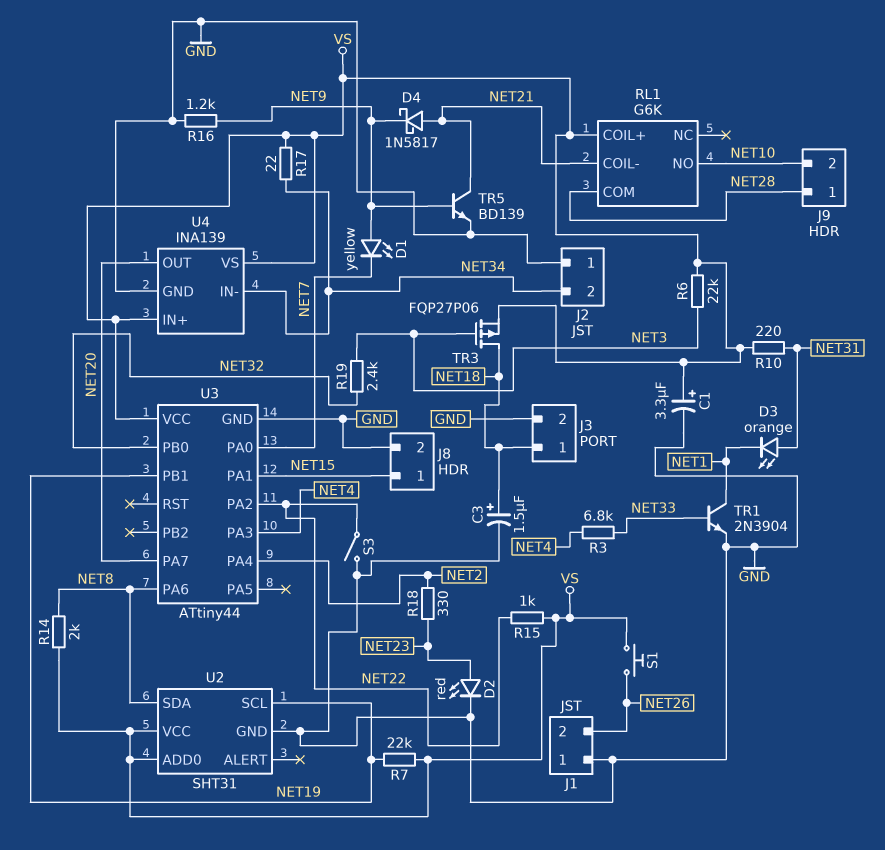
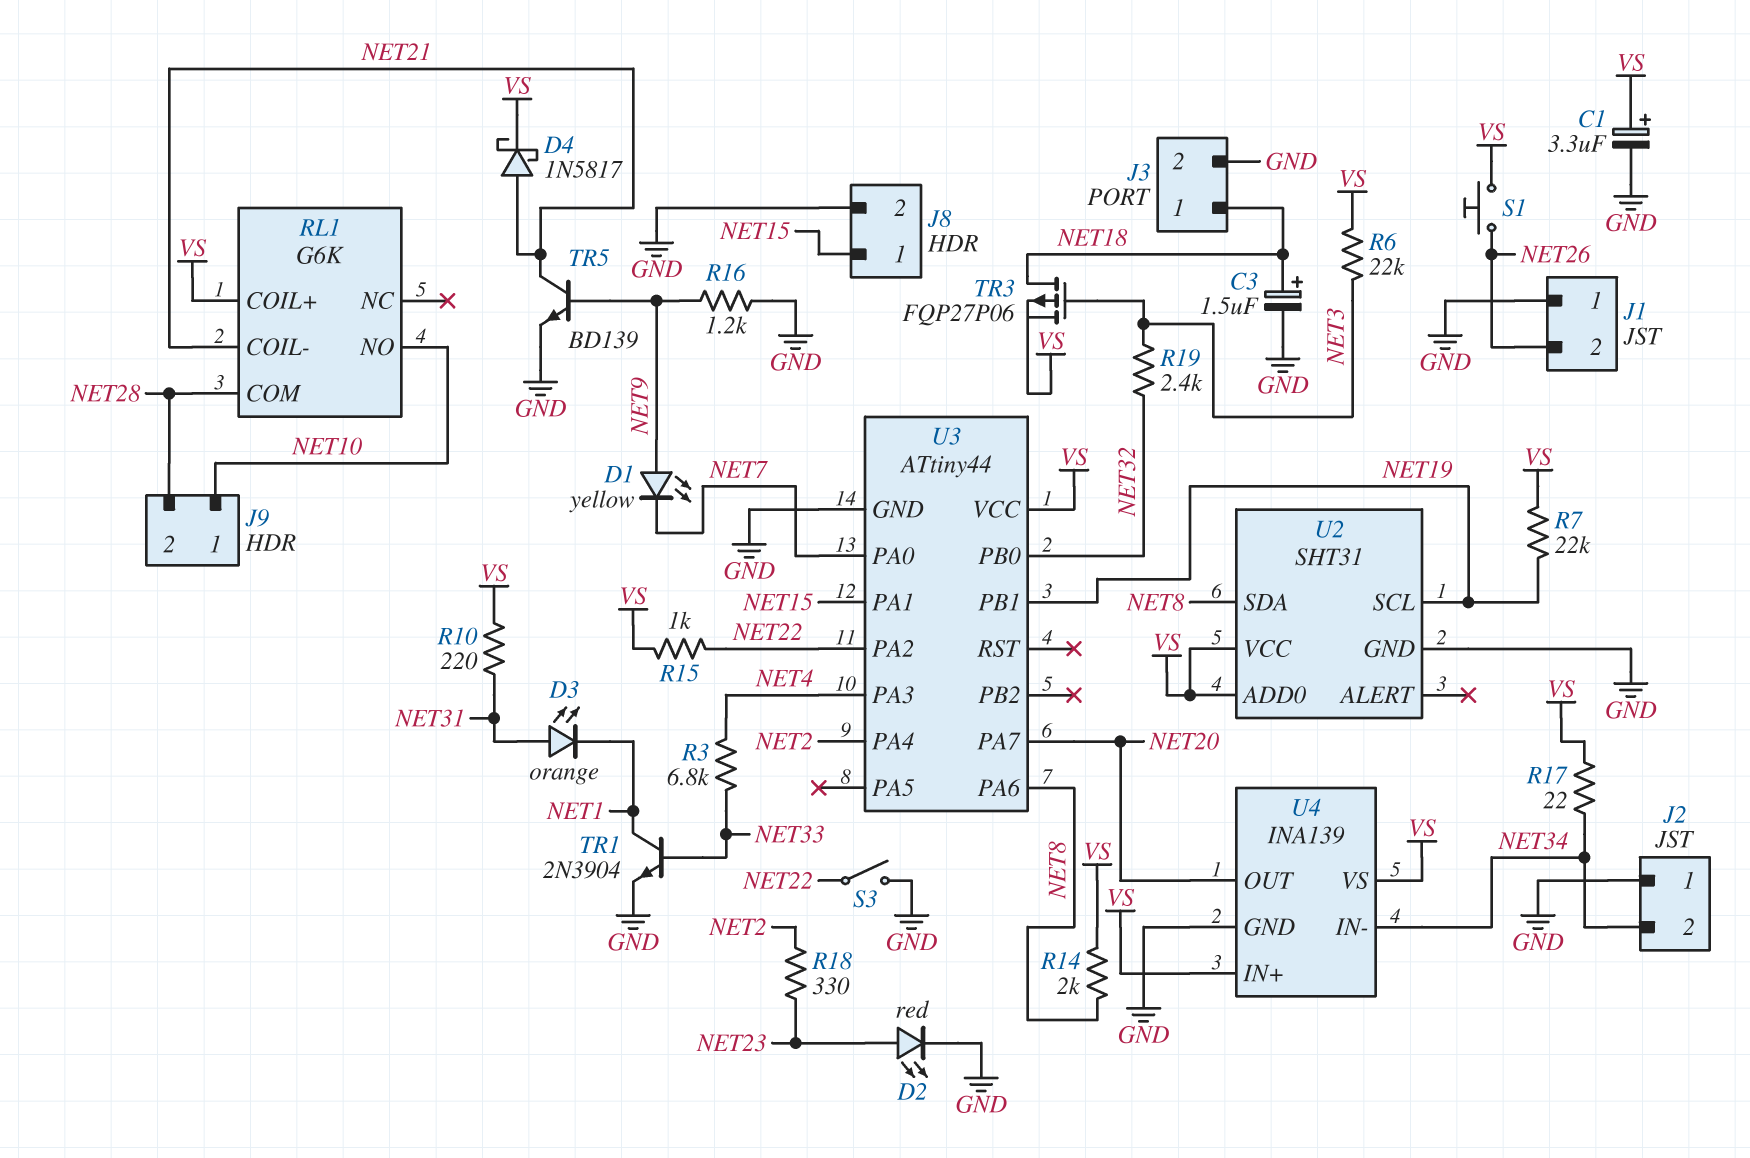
D4: schottky 1N5817 (A NET21, K NET9) -> schottky 1N5817 (A NET21, K VS)
J9 pin 1: NET28 -> NET10
J9 pin 2: NET10 -> NET28

